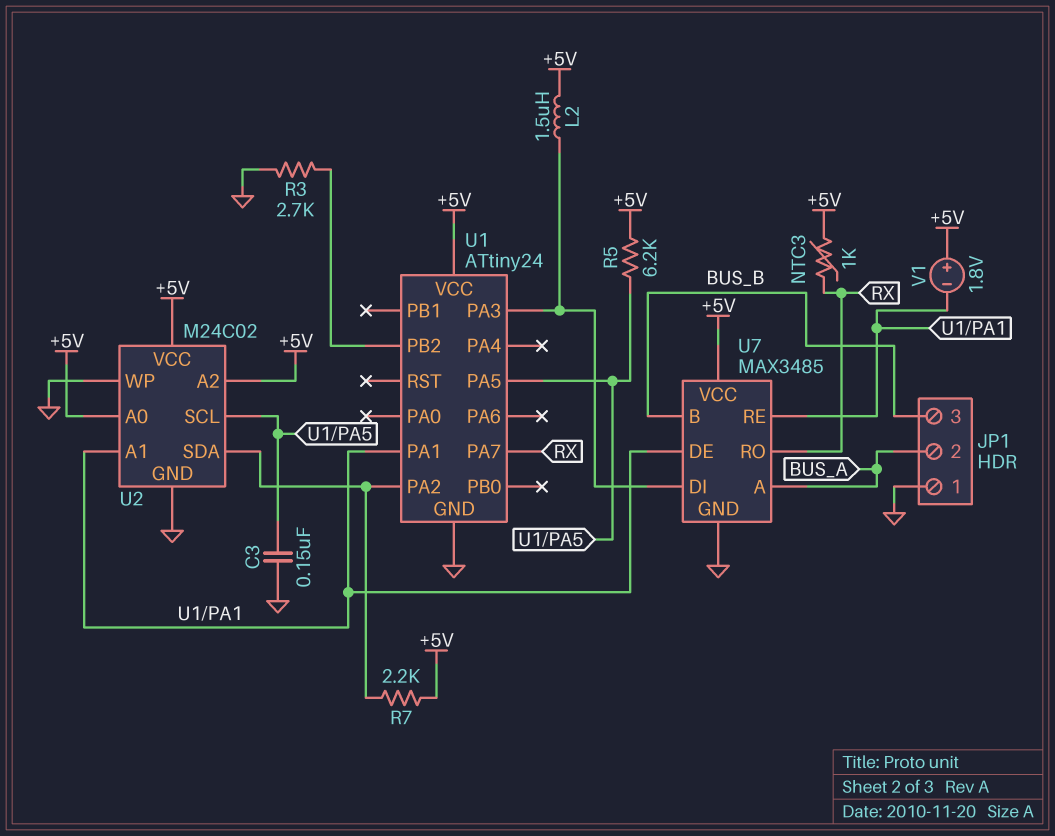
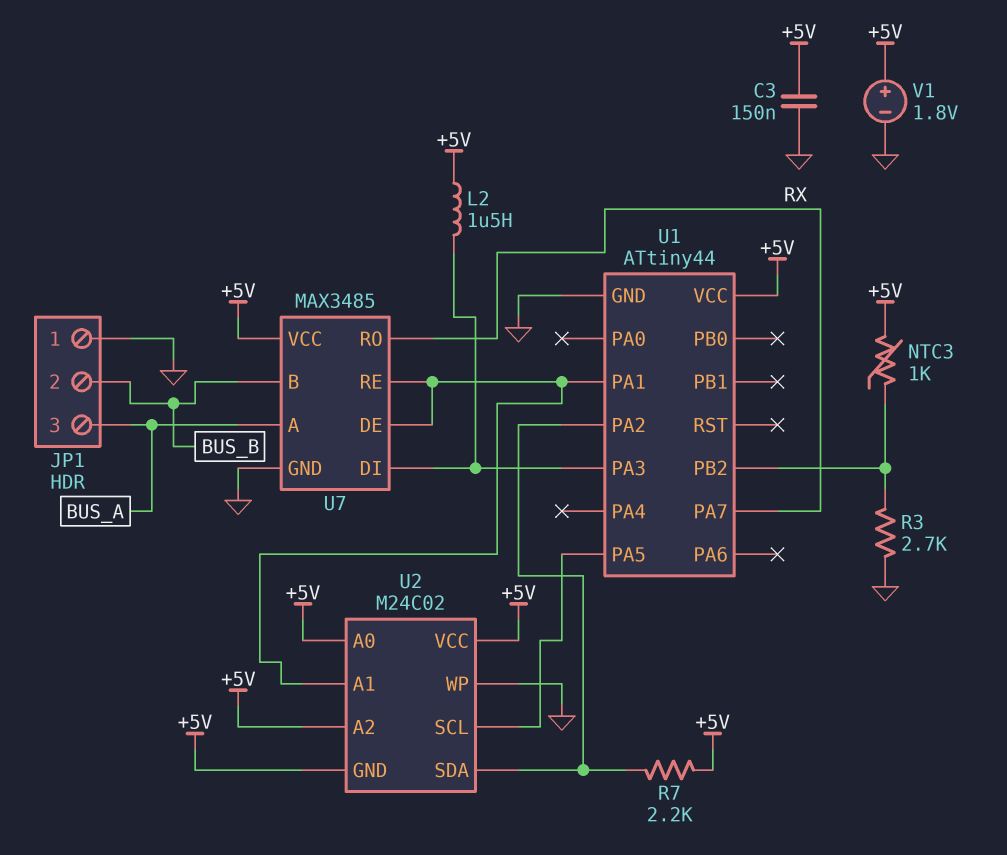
C3: 150nF (GND, U1/PA5) -> 150nF (+5V, GND)
JP1 pin 2: BUS_A -> BUS_B
JP1 pin 3: BUS_B -> BUS_A
NTC3: 1k (+5V, RX) -> 1k (+5V, U1/PB2)
R5: 6.2k (+5V, U1/PA5) -> none
U1: ATtiny24 -> ATtiny44
U2 pin GND: GND -> +5V
V1: 1.8V (plus +5V, minus U1/PA1) -> 1.8V (plus +5V, minus GND)

